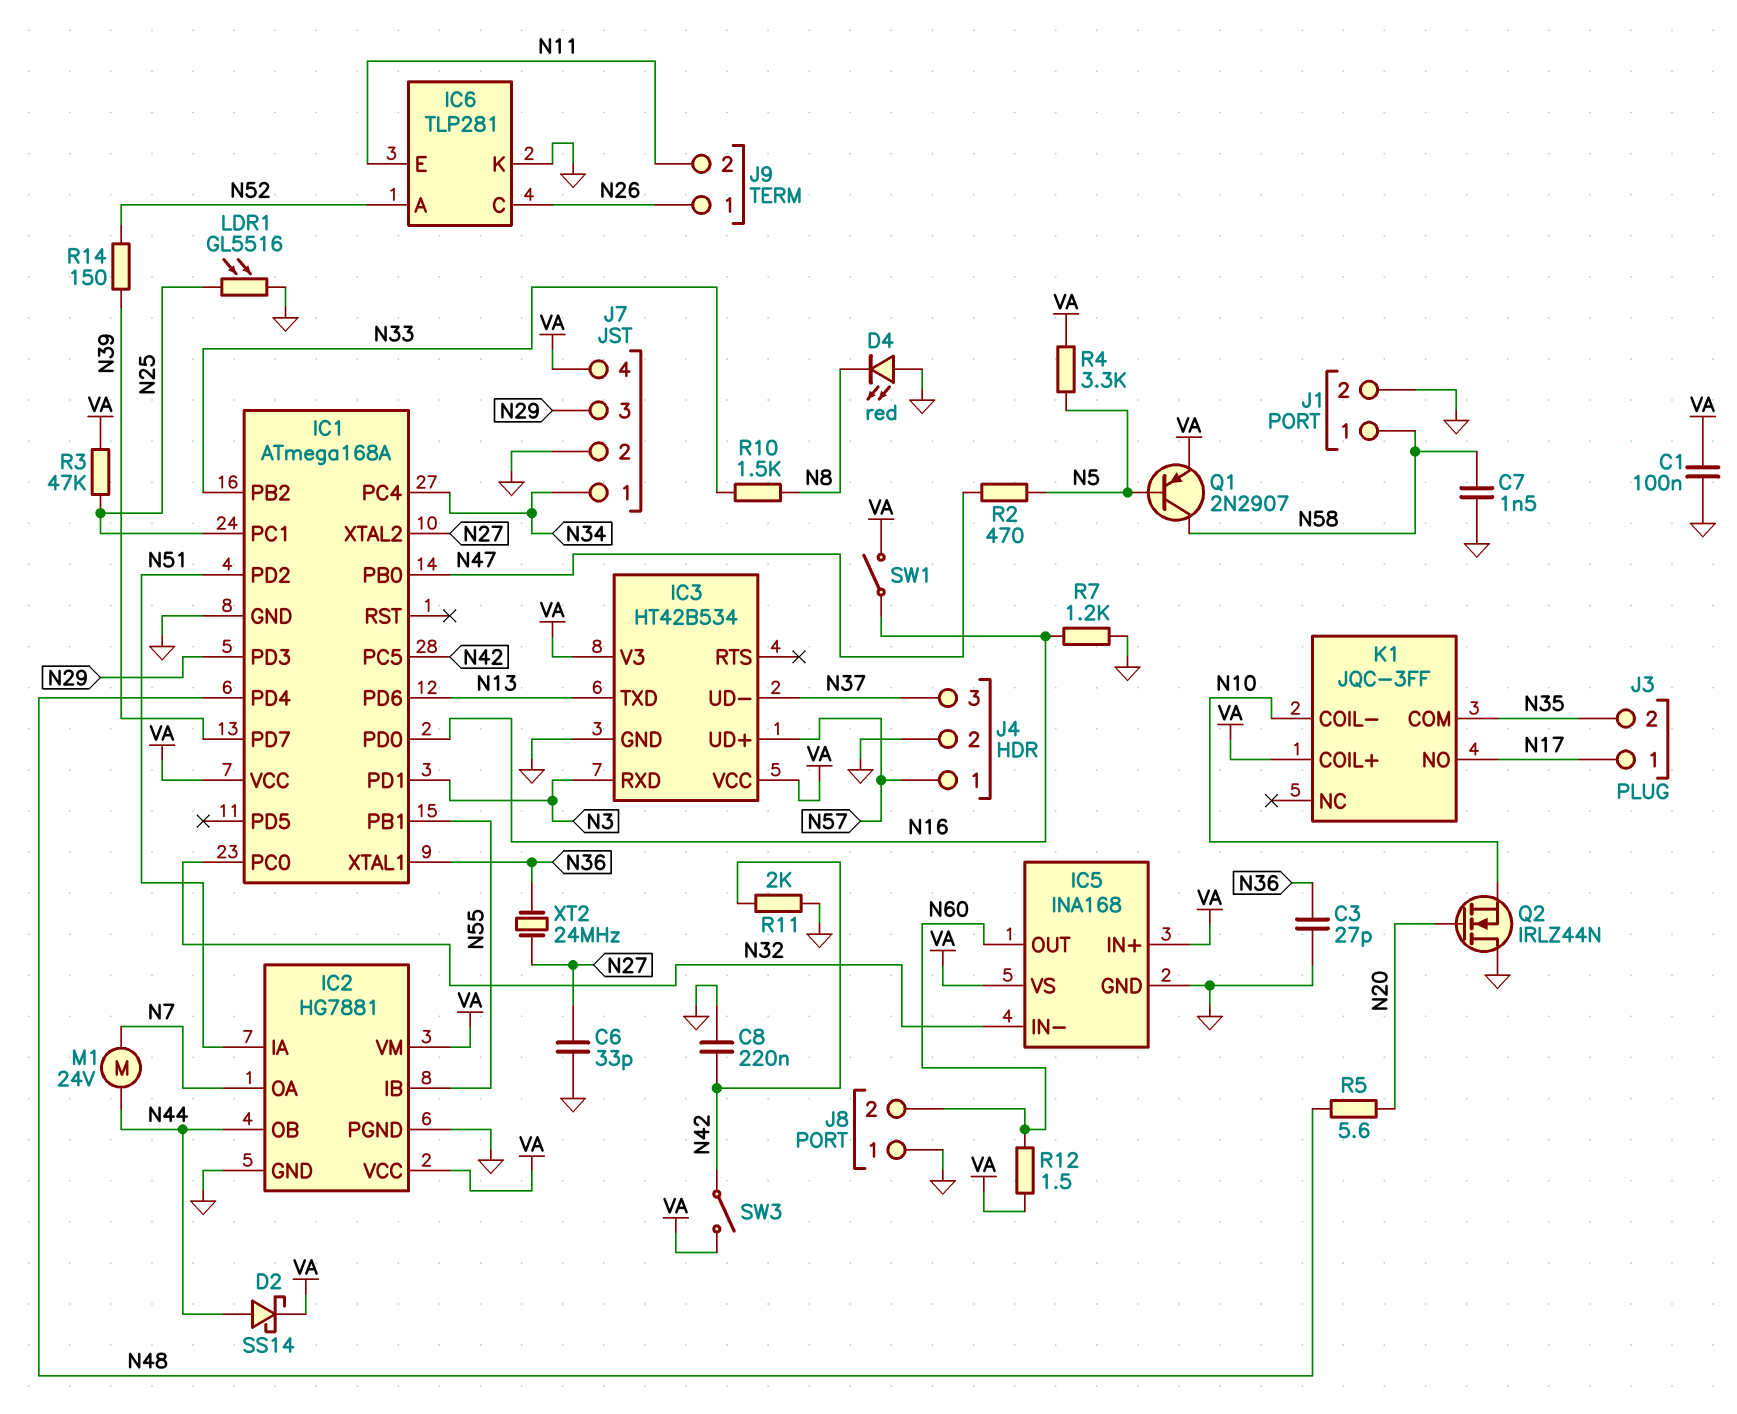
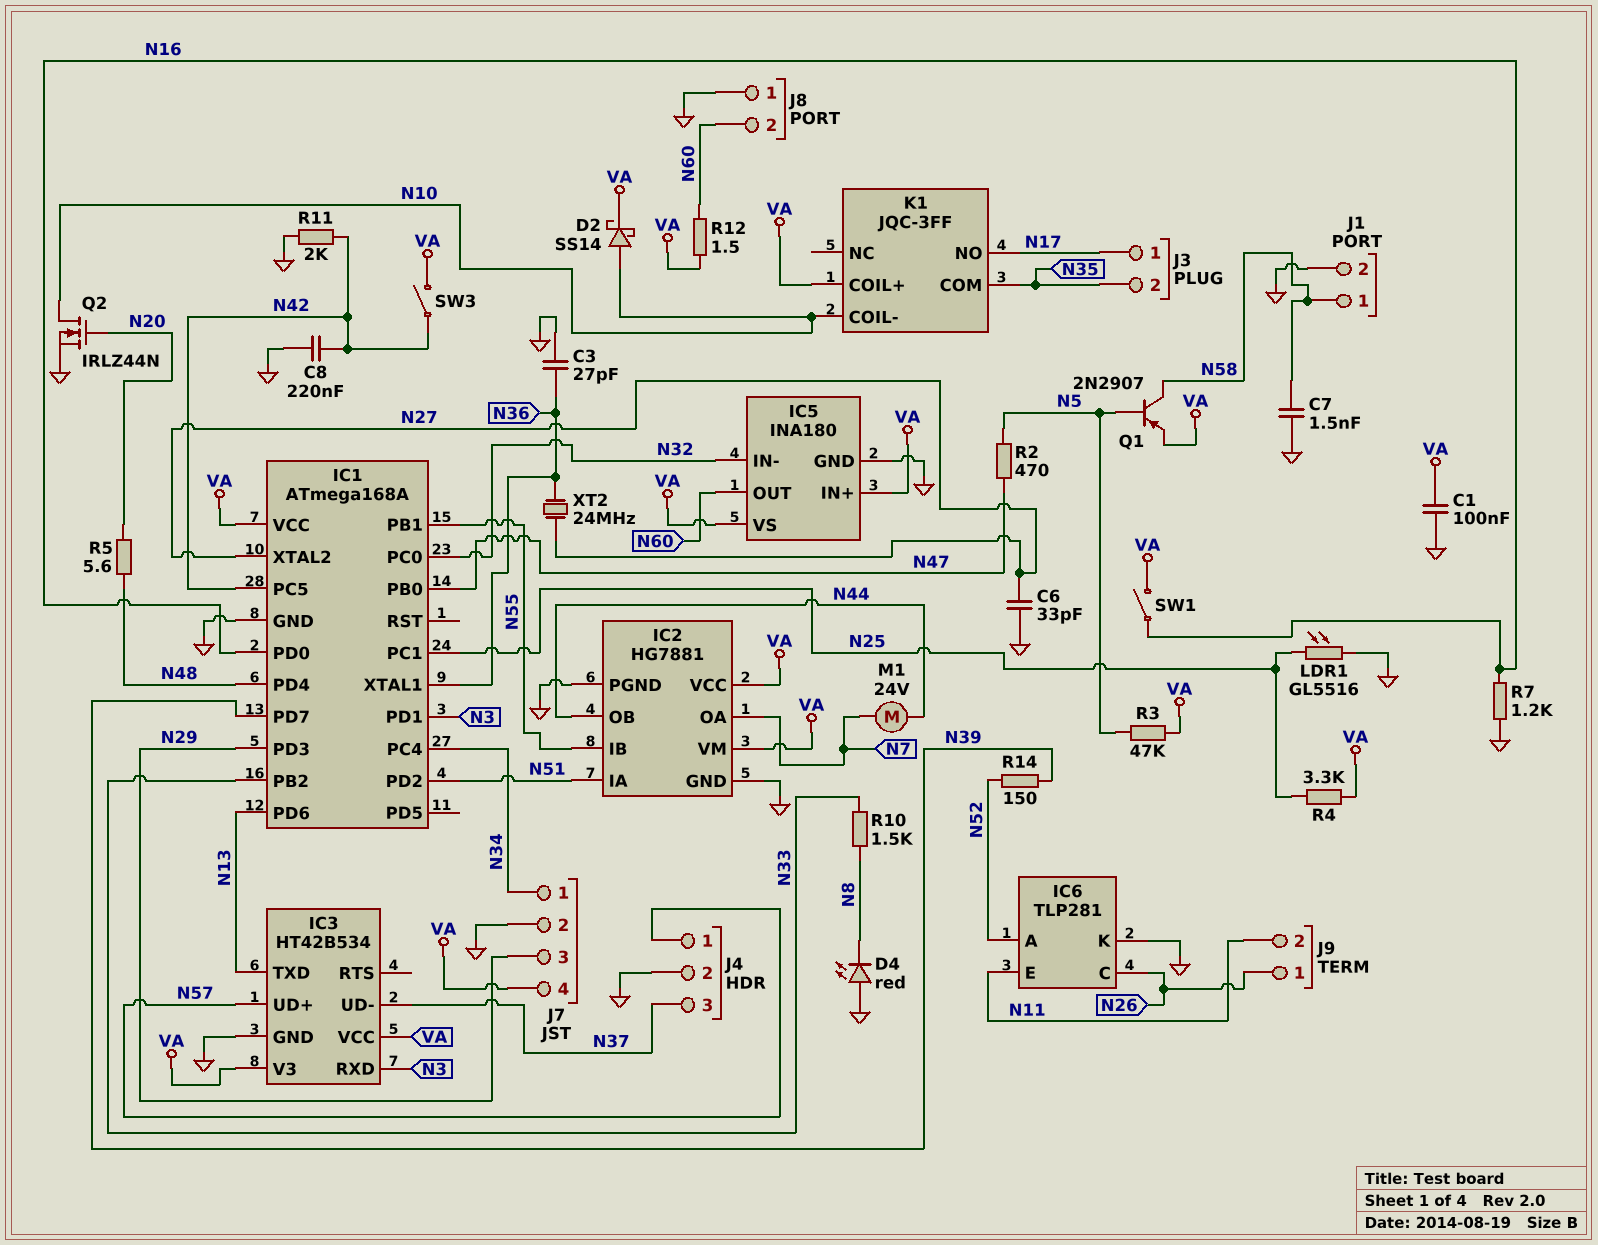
D2: schottky SS14 (A N44, K VA) -> schottky SS14 (A N10, K VA)
IC5: INA168 -> INA180
Q2: NMOS IRLZ44N (G N20, D GND, S N10) -> NMOS IRLZ44N (G N20, D N10, S GND)
R3: 47k (N25, VA) -> 47k (N5, VA)
R4: 3.3k (N5, VA) -> 3.3k (N25, VA)

